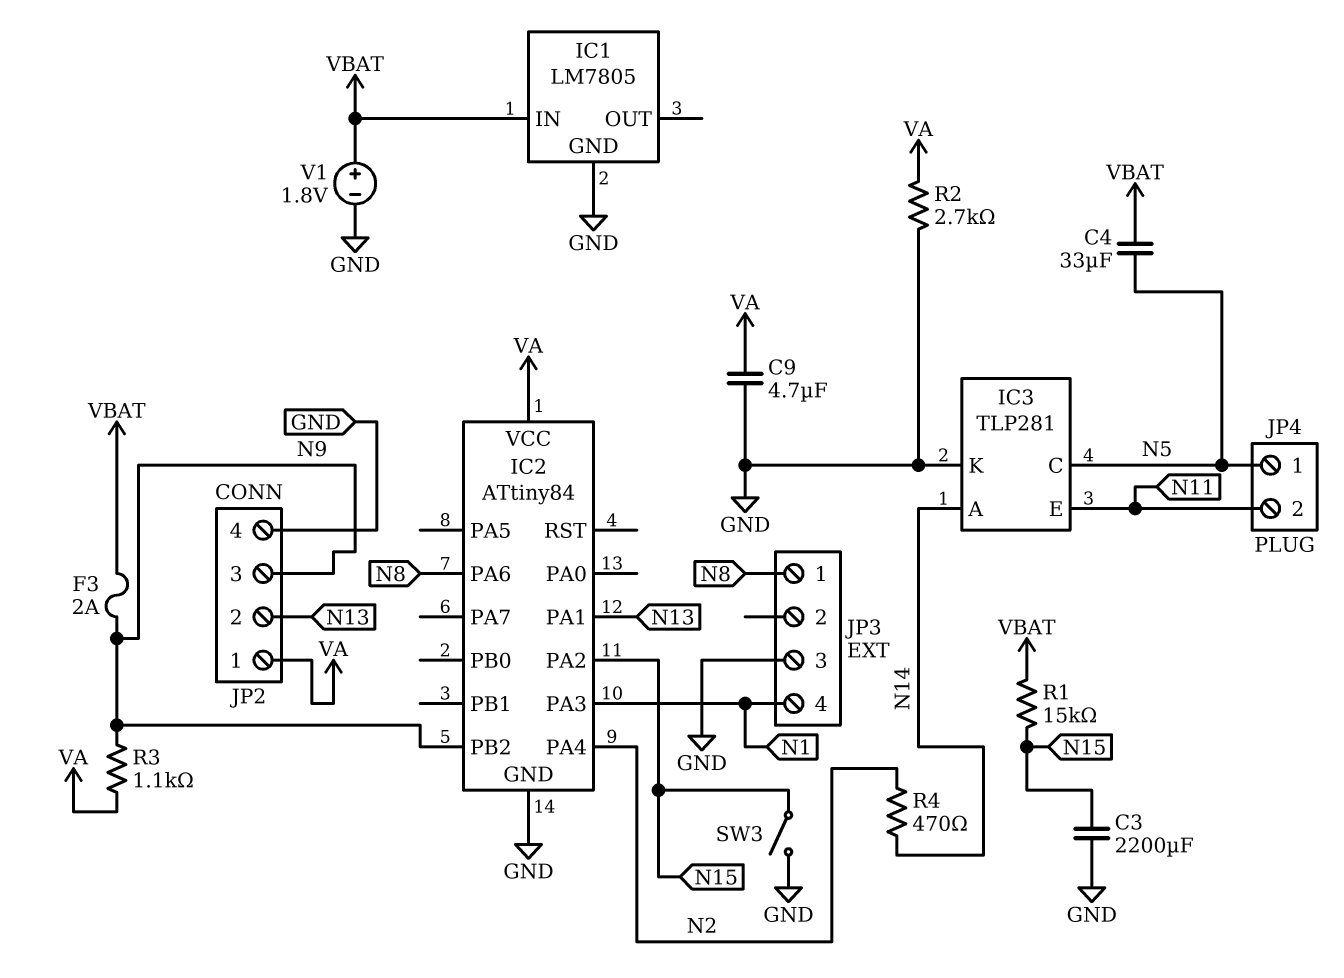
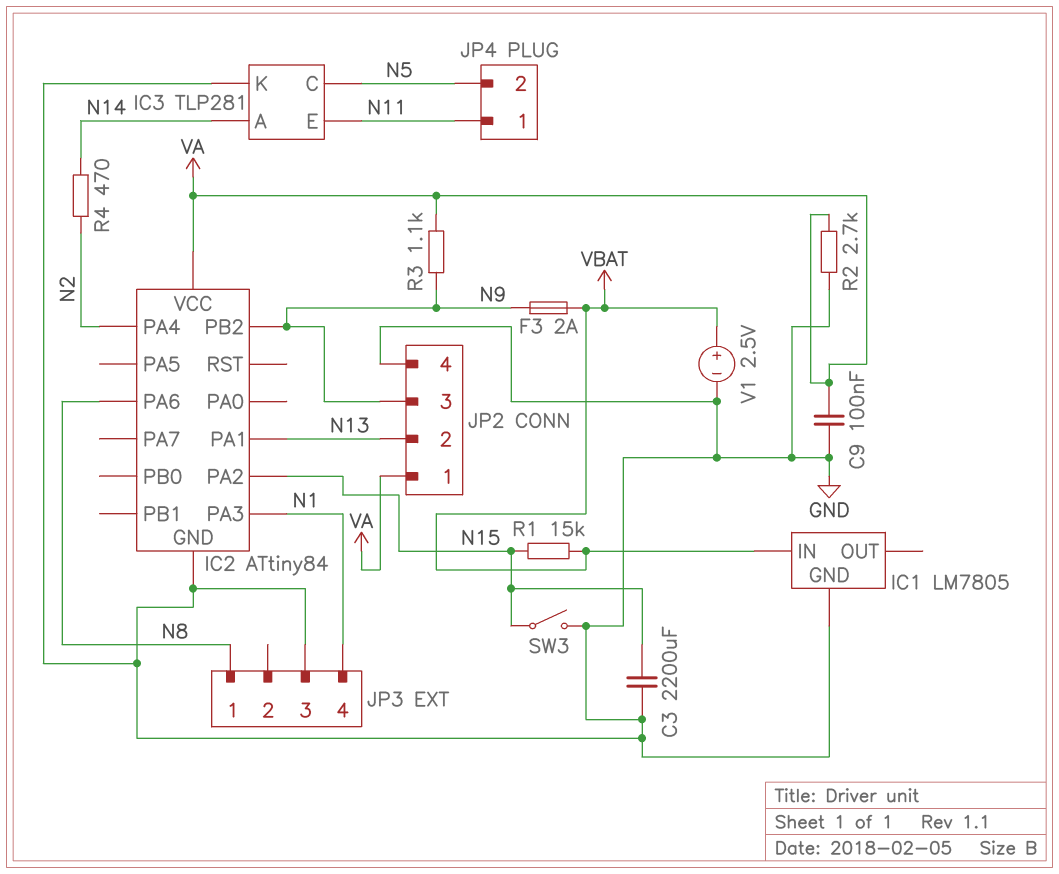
C4: 33uF (N5, VBAT) -> none
C9: 4.7uF (GND, VA) -> 100nF (GND, VA)
JP4 pin 1: N5 -> N11
JP4 pin 2: N11 -> N5
V1: 1.8V (plus VBAT, minus GND) -> 2.5V (plus VBAT, minus GND)

